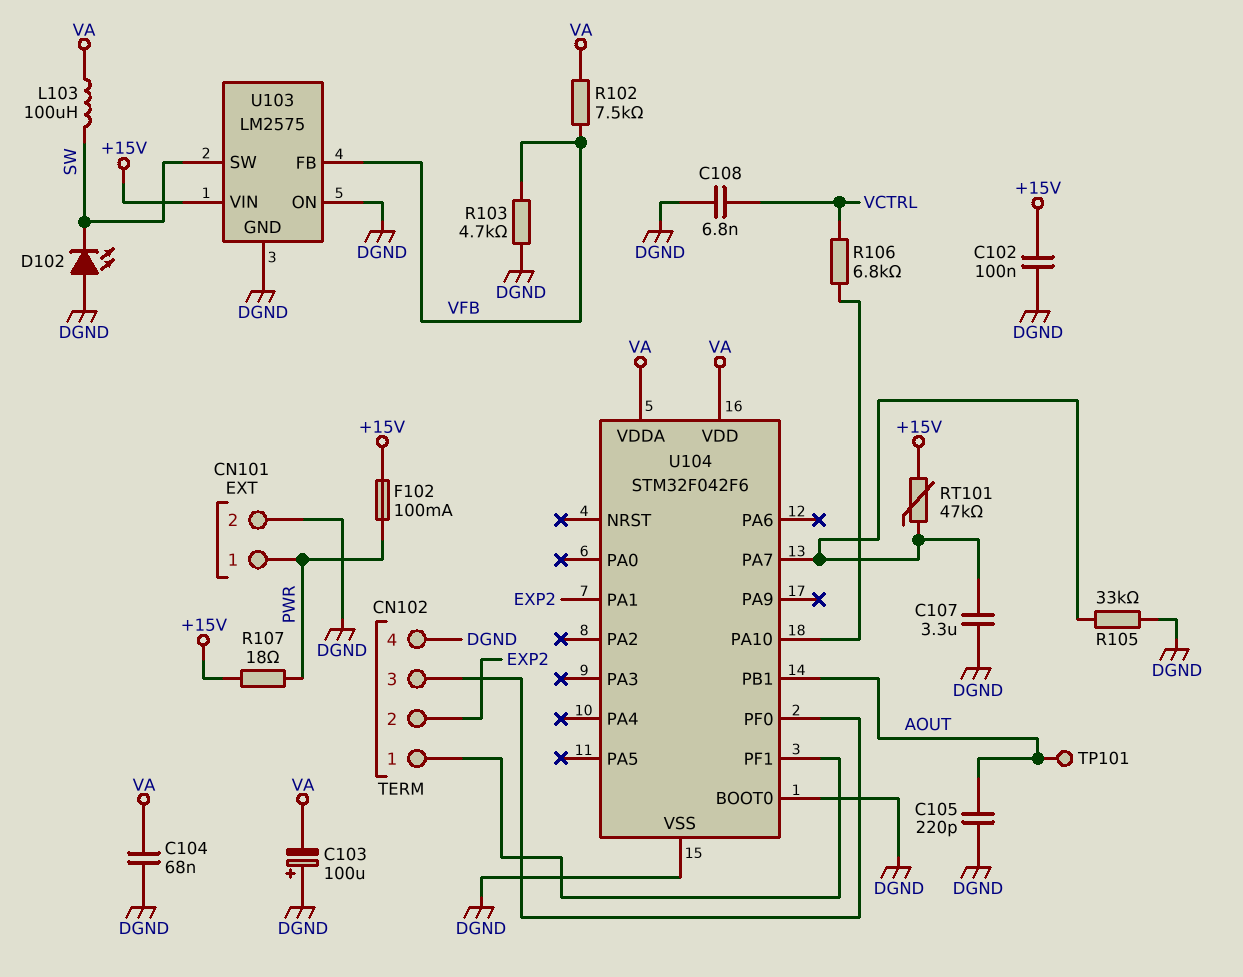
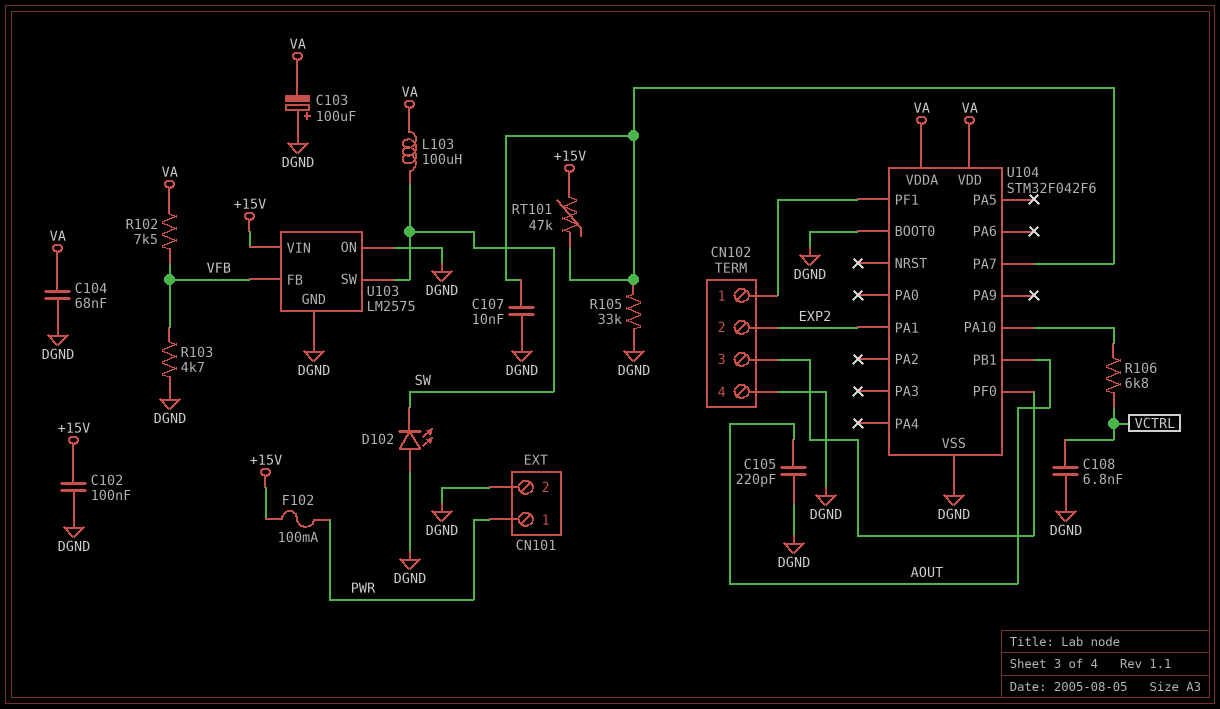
C107: 3.3uF (DGND, U104/PA7) -> 10nF (DGND, U104/PA7)
R107: 18 (+15V, PWR) -> none
TP101: test point (AOUT) -> none

